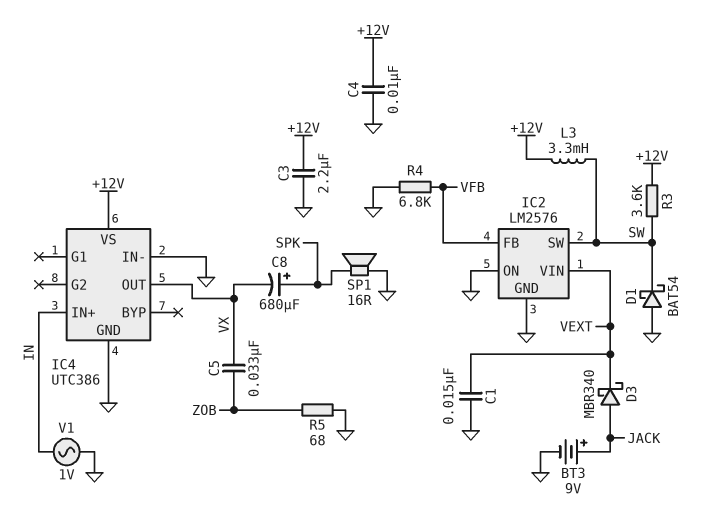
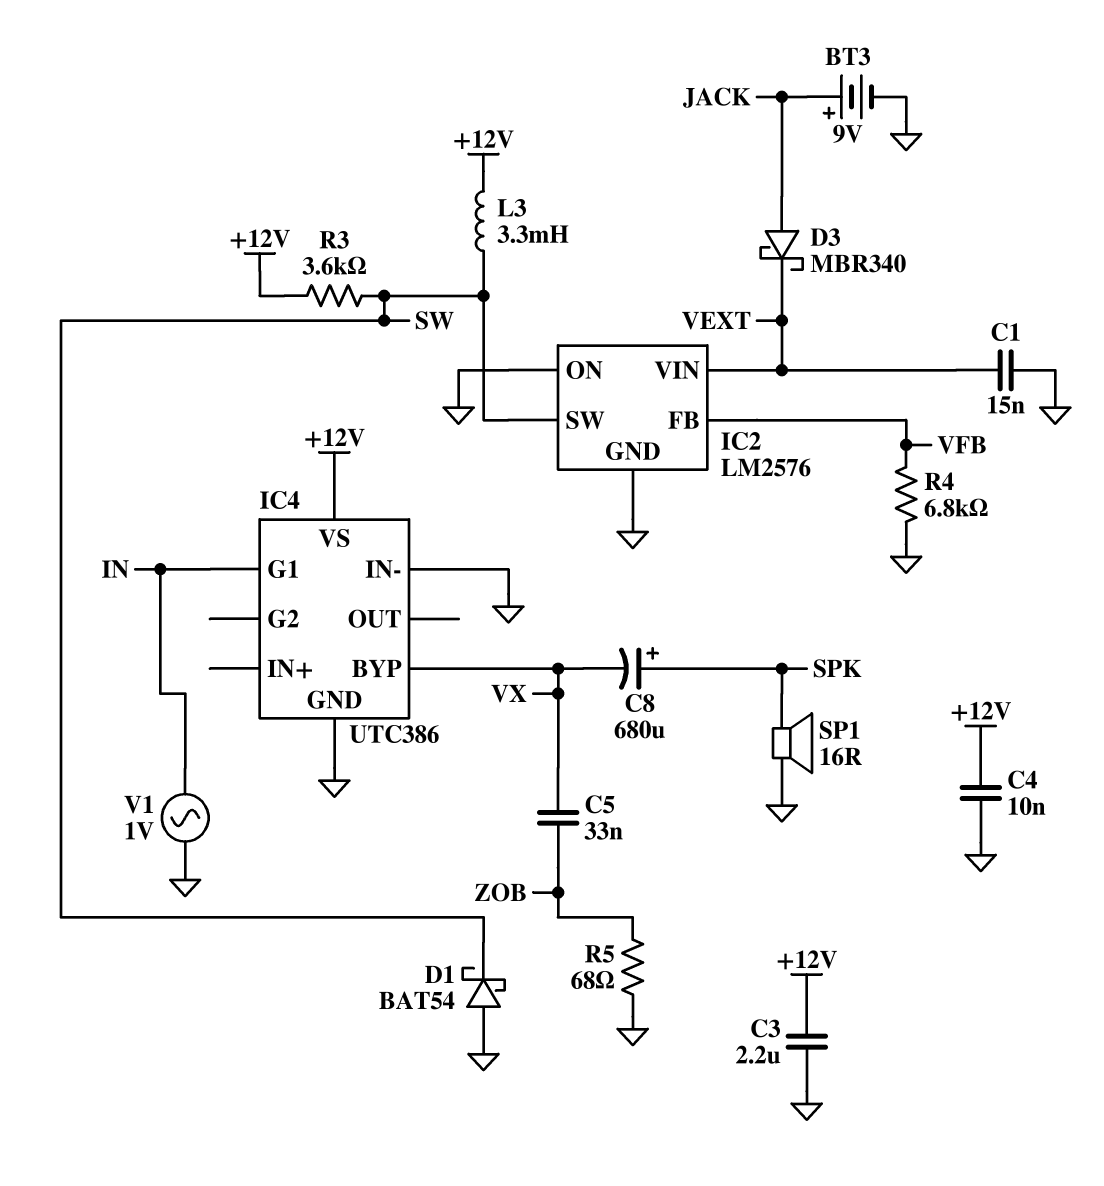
IC4 pin BYP: none -> VX
IC4 pin G1: none -> IN
IC4 pin IN+: IN -> none
IC4 pin OUT: VX -> none

